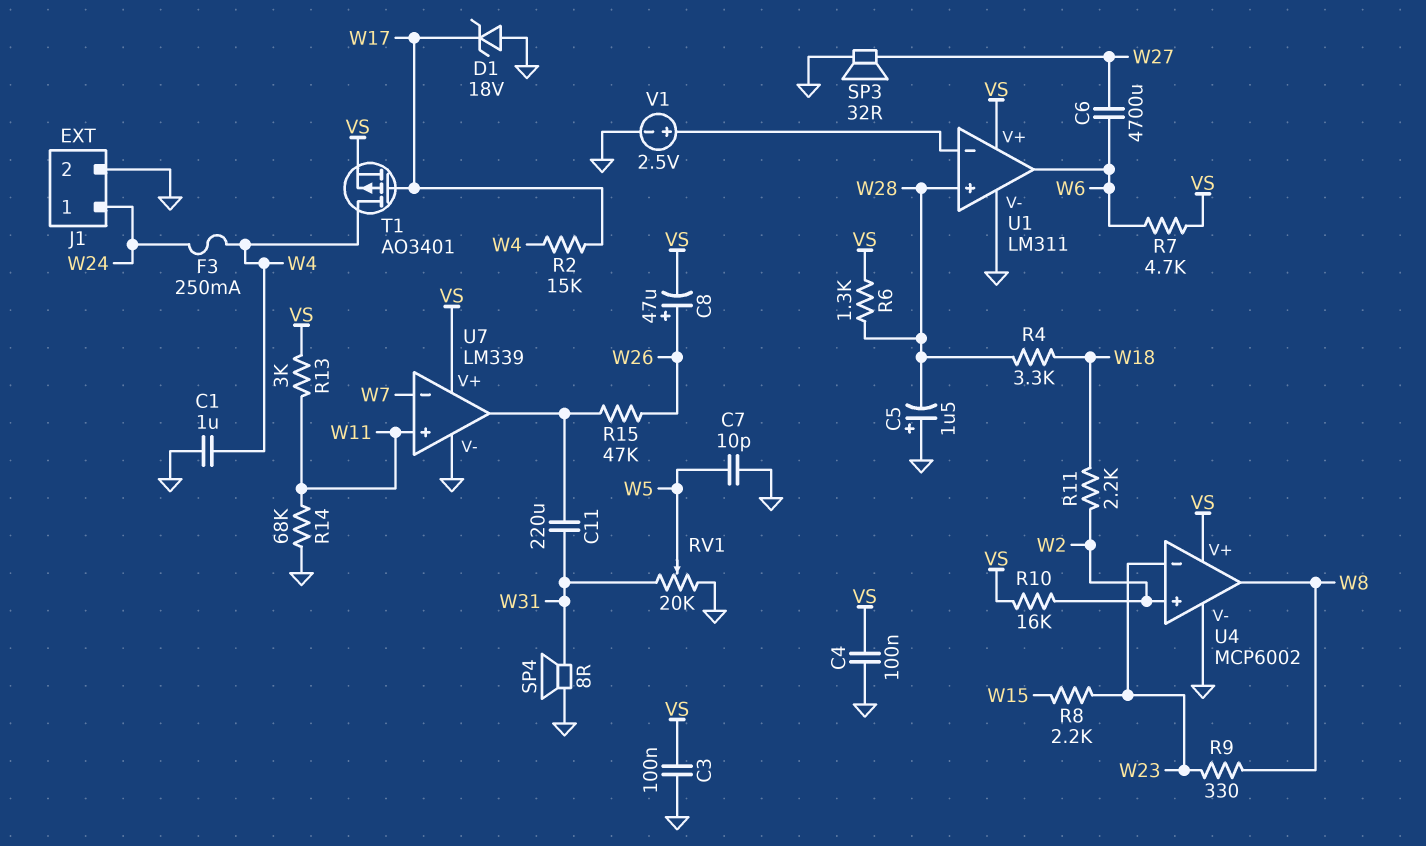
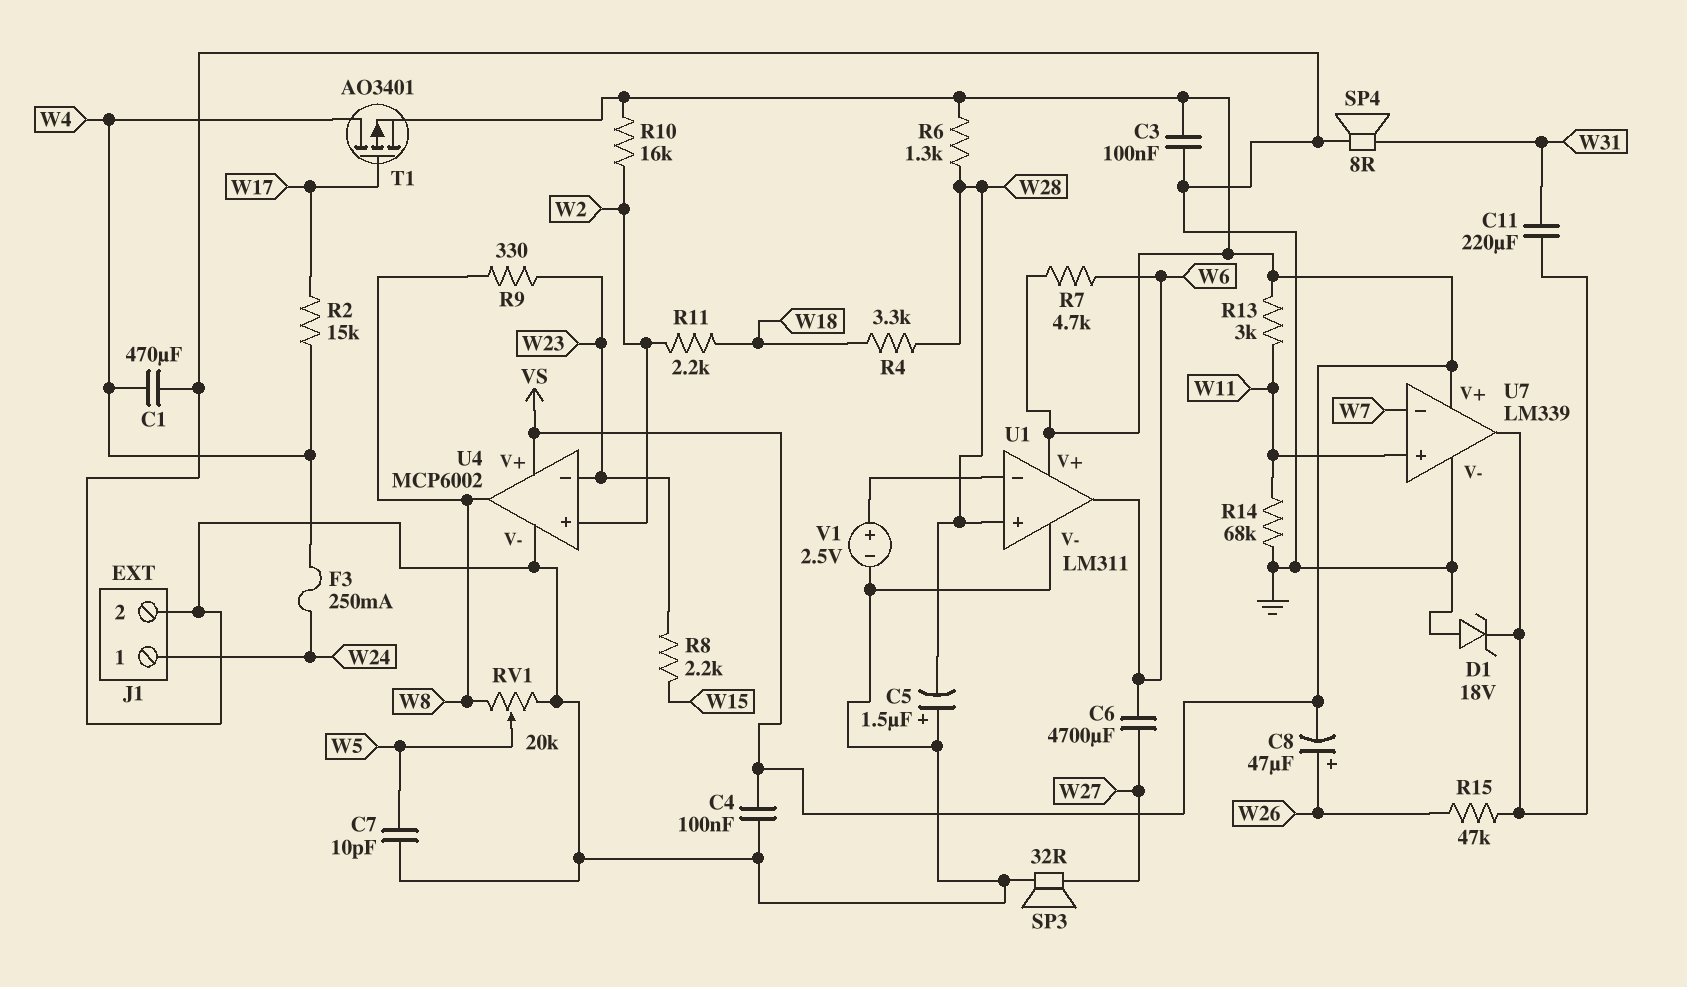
C1: 1uF (GND, W4) -> 470uF (GND, W4)
D1: zener 18V (A GND, K W17) -> zener 18V (A GND, K U7/out)
RV1: 20k (GND, W31, wiper W5) -> 20k (GND, W8, wiper W5)

